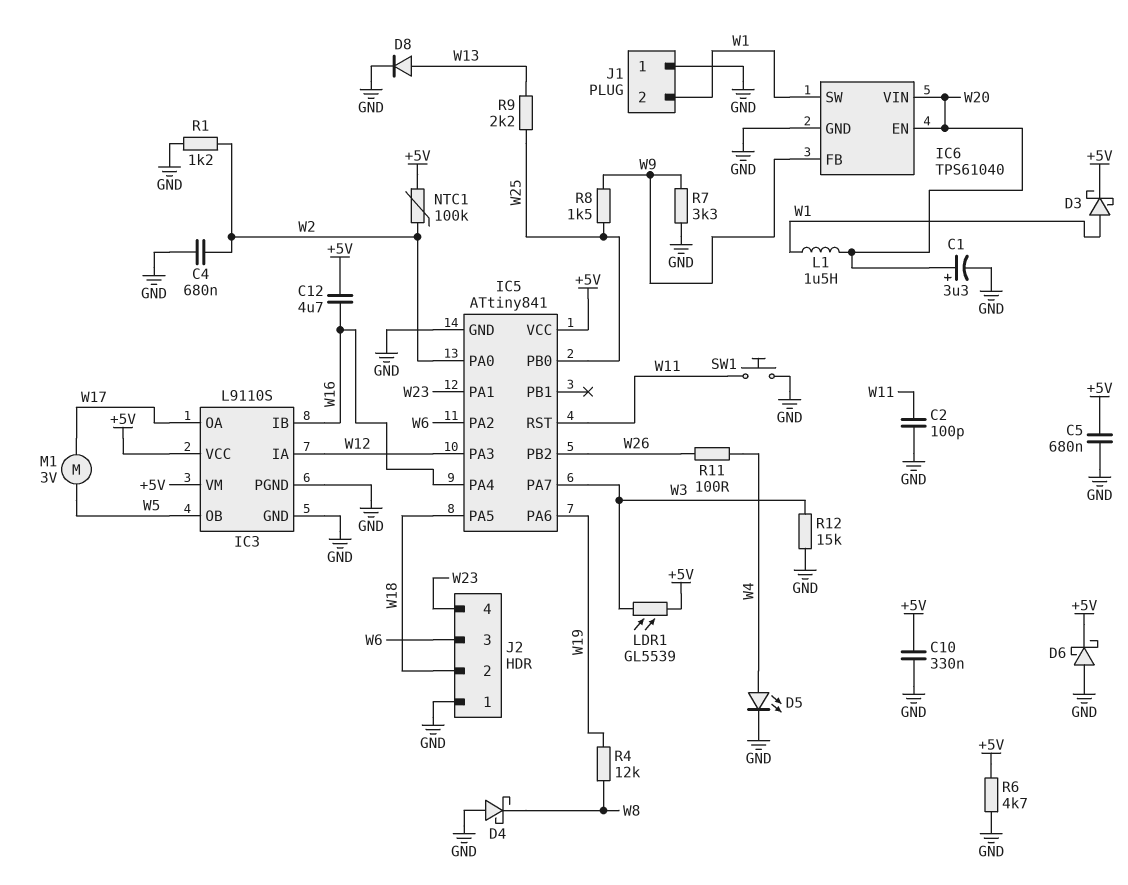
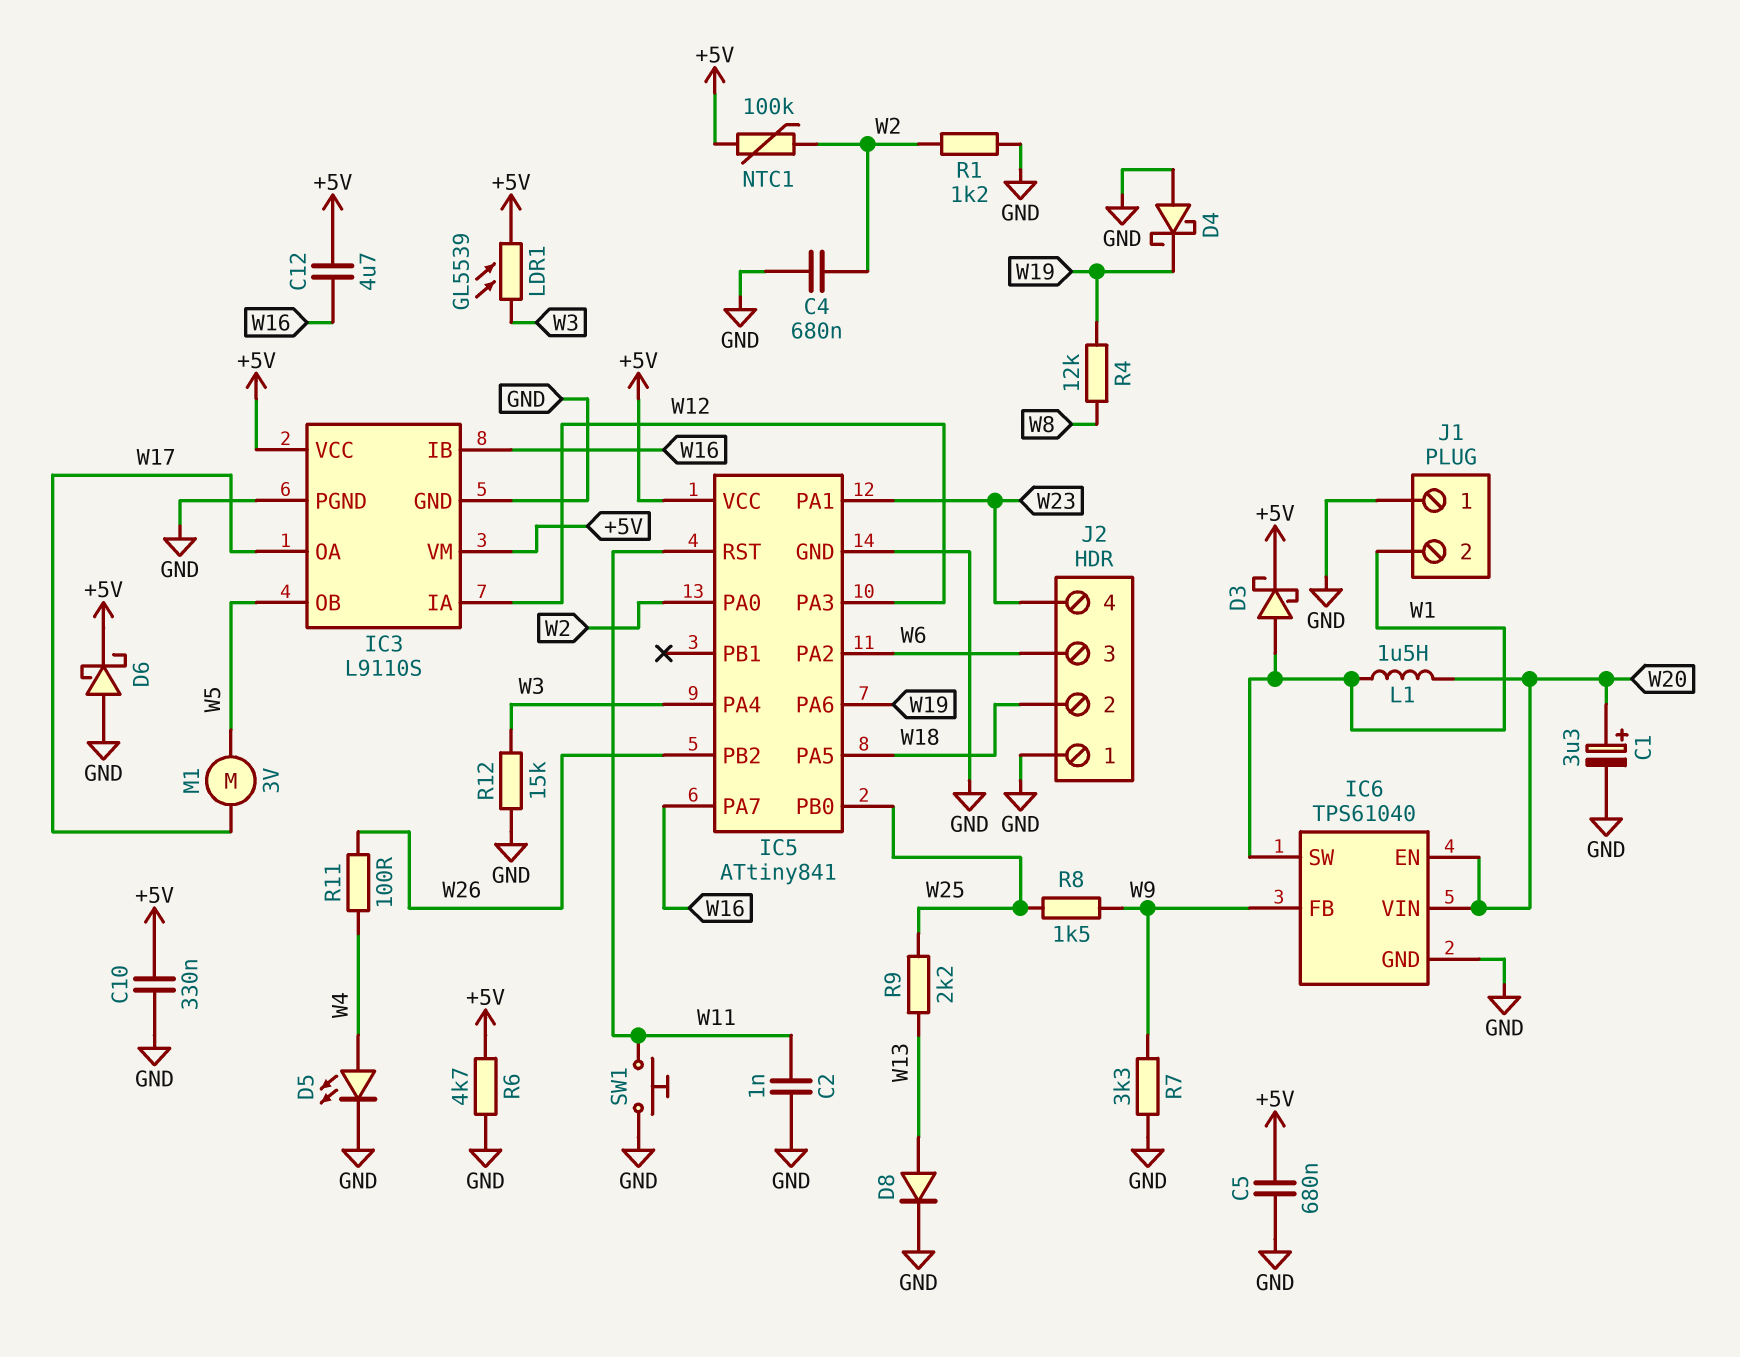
C2: 100pF (GND, W11) -> 1nF (GND, W11)
D4: schottky (A GND, K W8) -> schottky (A GND, K W19)
IC5 pin PA4: W16 -> W3
IC5 pin PA7: W3 -> W16

